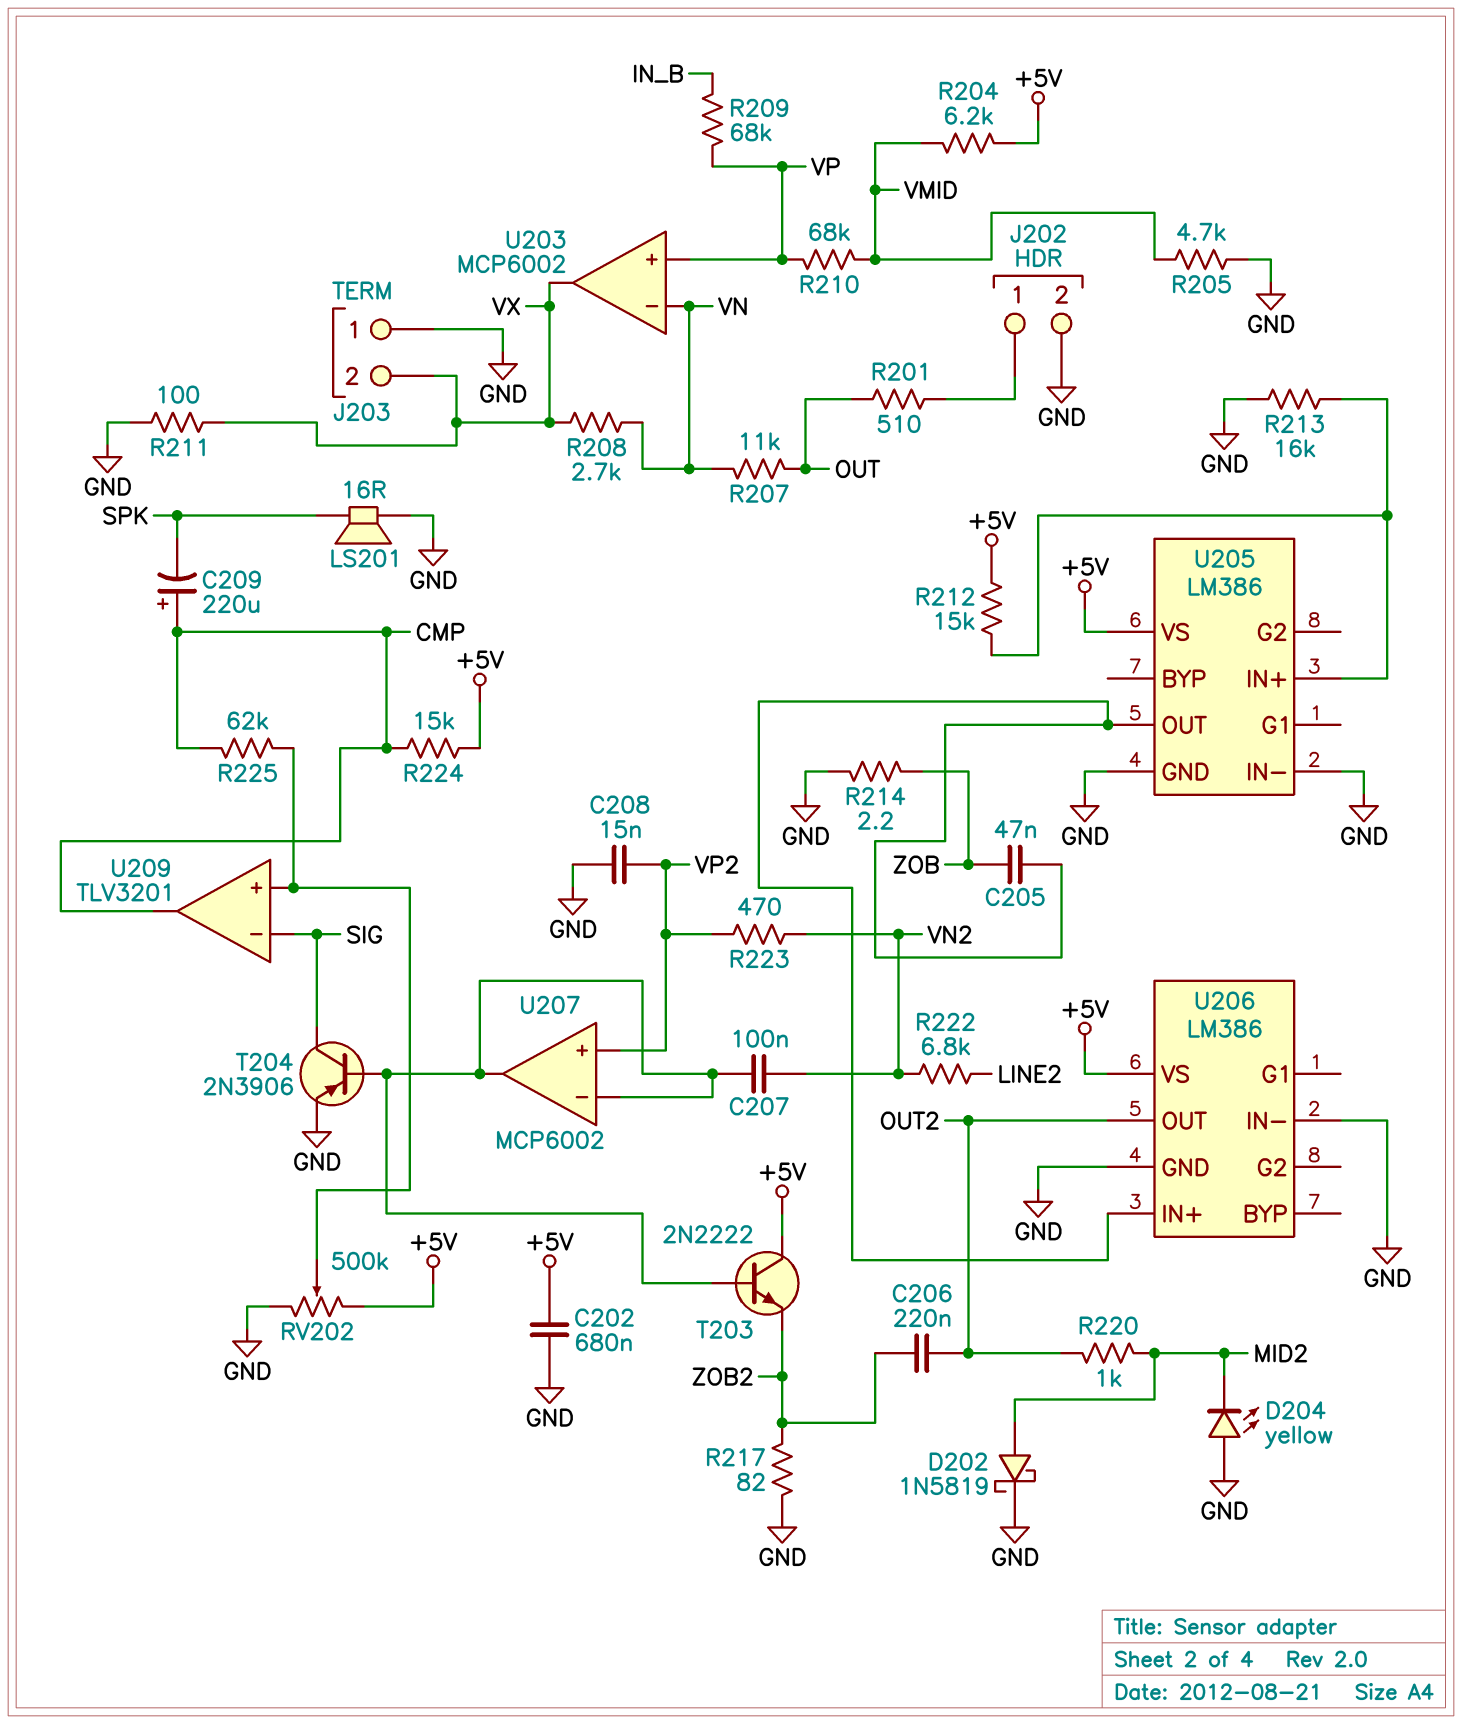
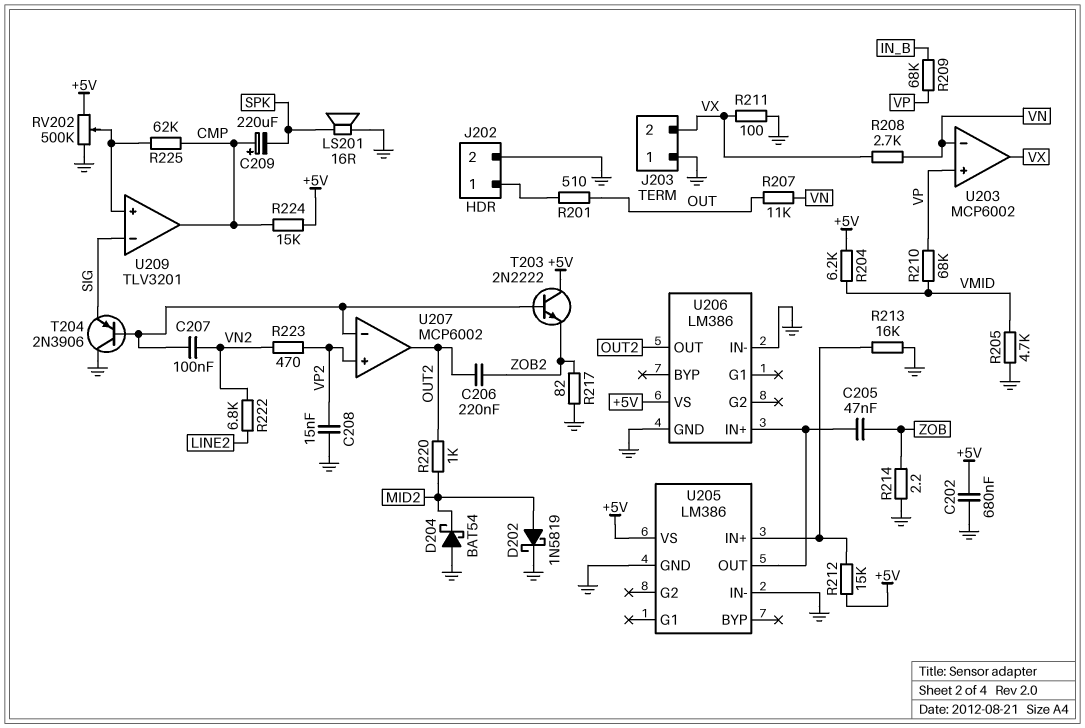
D204: LED yellow (A GND, K MID2) -> schottky BAT54 (A GND, K MID2)
T204: PNP 2N3906 (B U207/in-, C SIG, E GND) -> PNP 2N3906 (B U207/in-, C GND, E SIG)
U207 pin out: U207/in- -> OUT2

